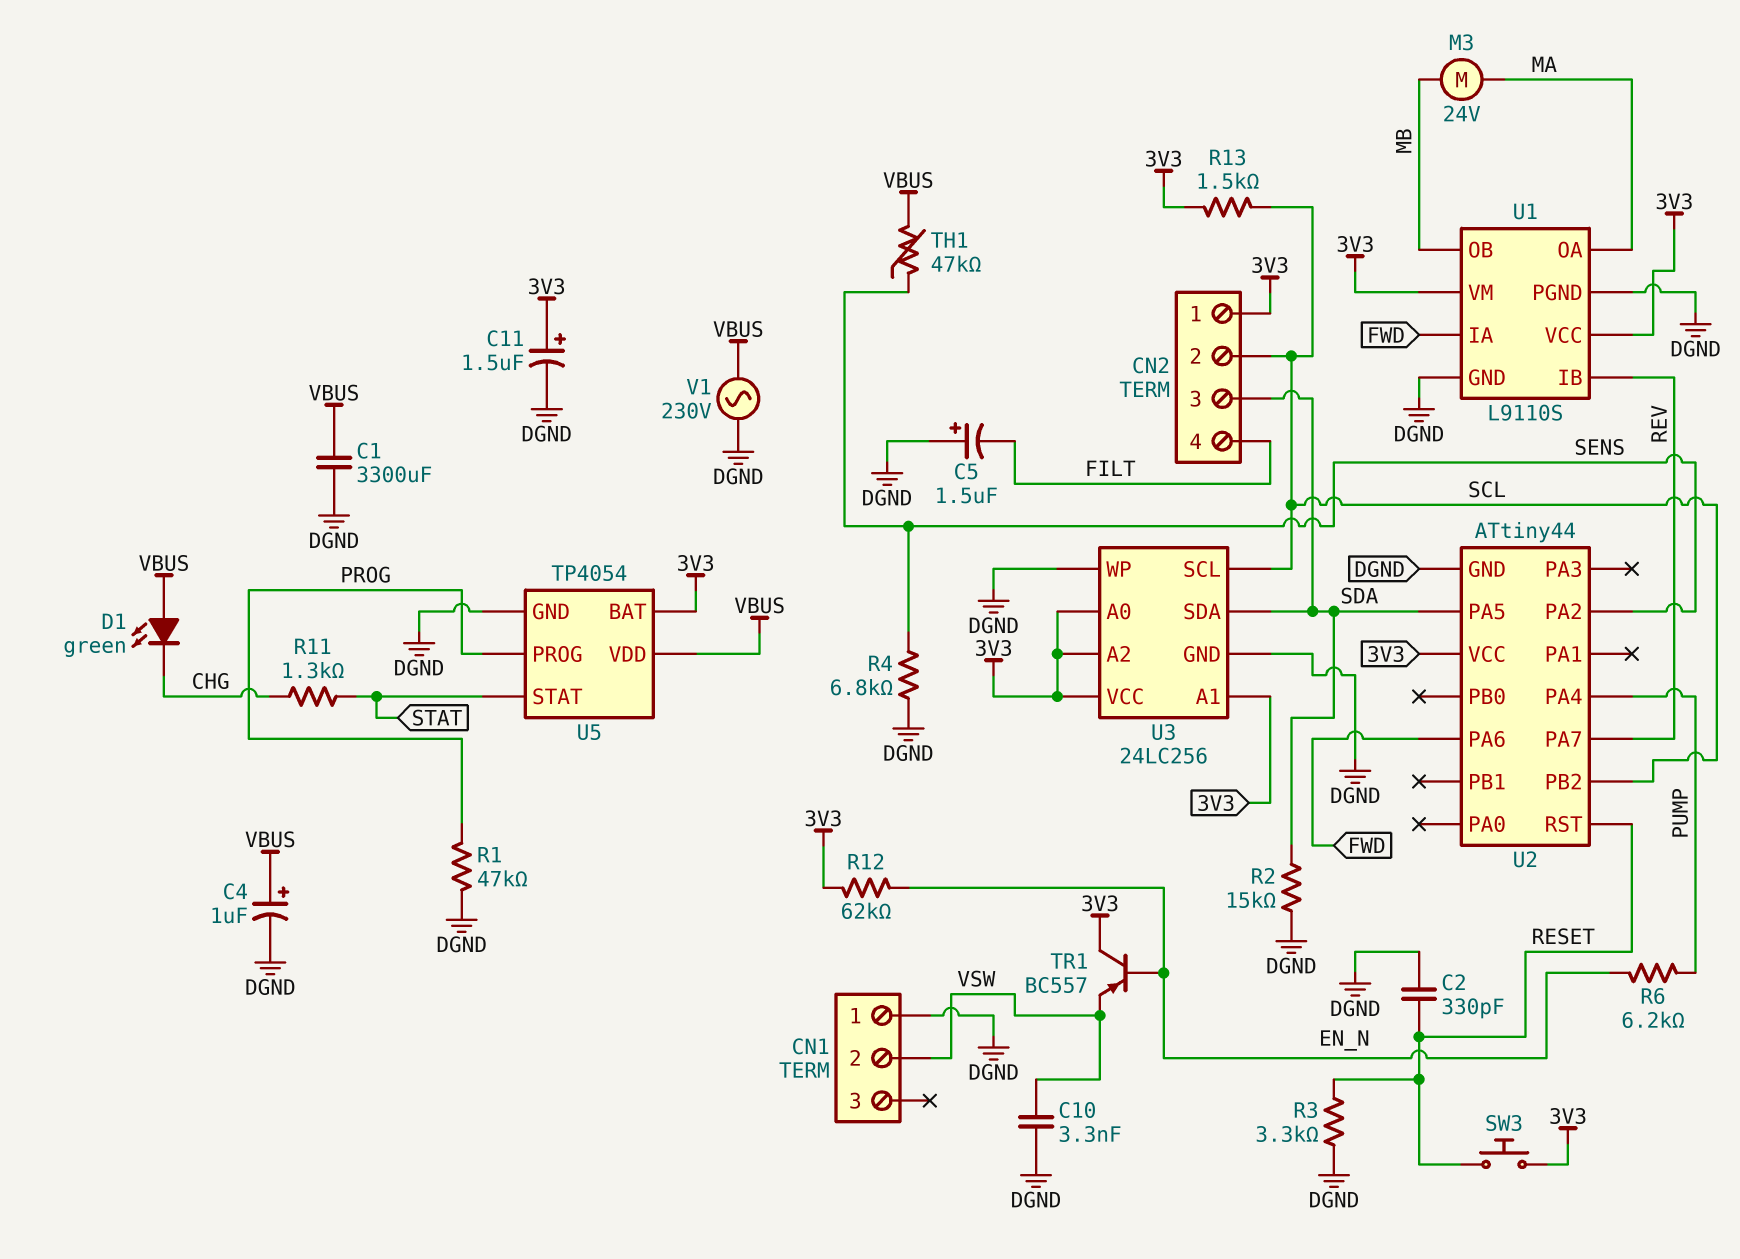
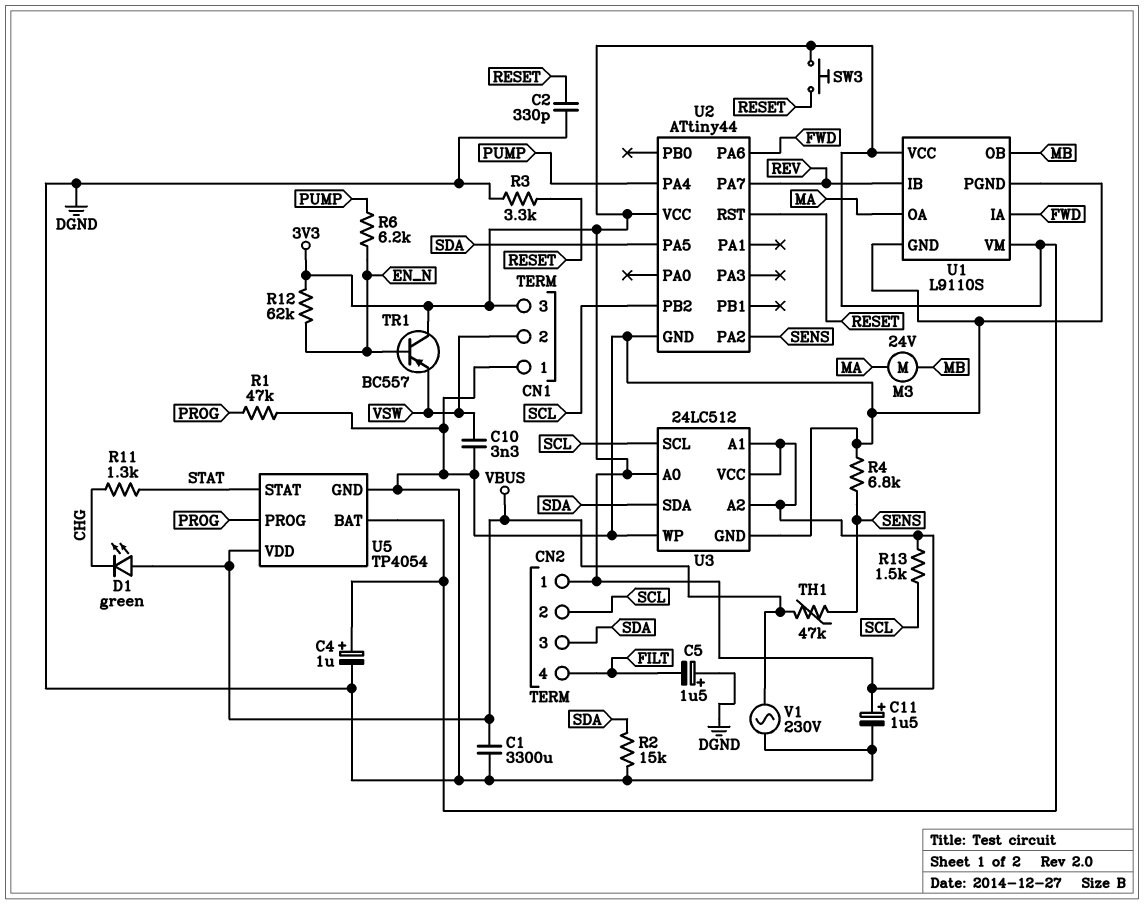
C4: 1uF (plus VBUS, minus DGND) -> 1uF (plus 3V3, minus DGND)
CN1 pin 3: none -> 3V3
U3: 24LC256 -> 24LC512

